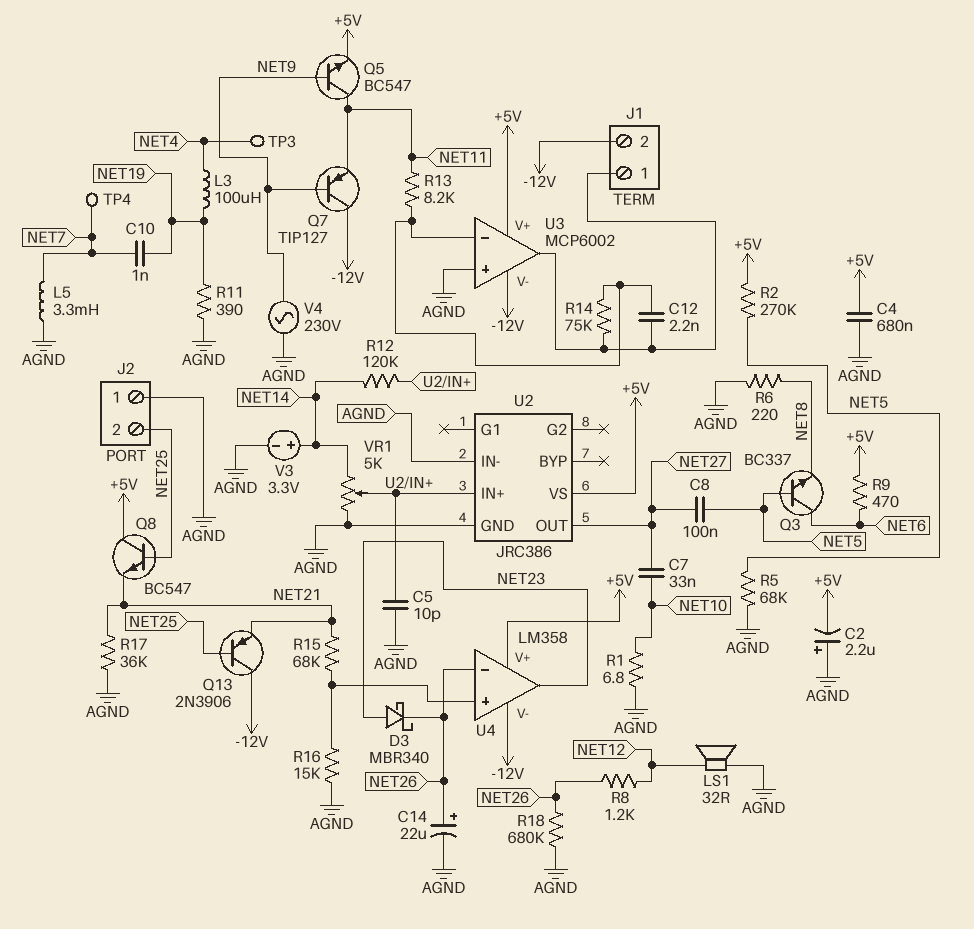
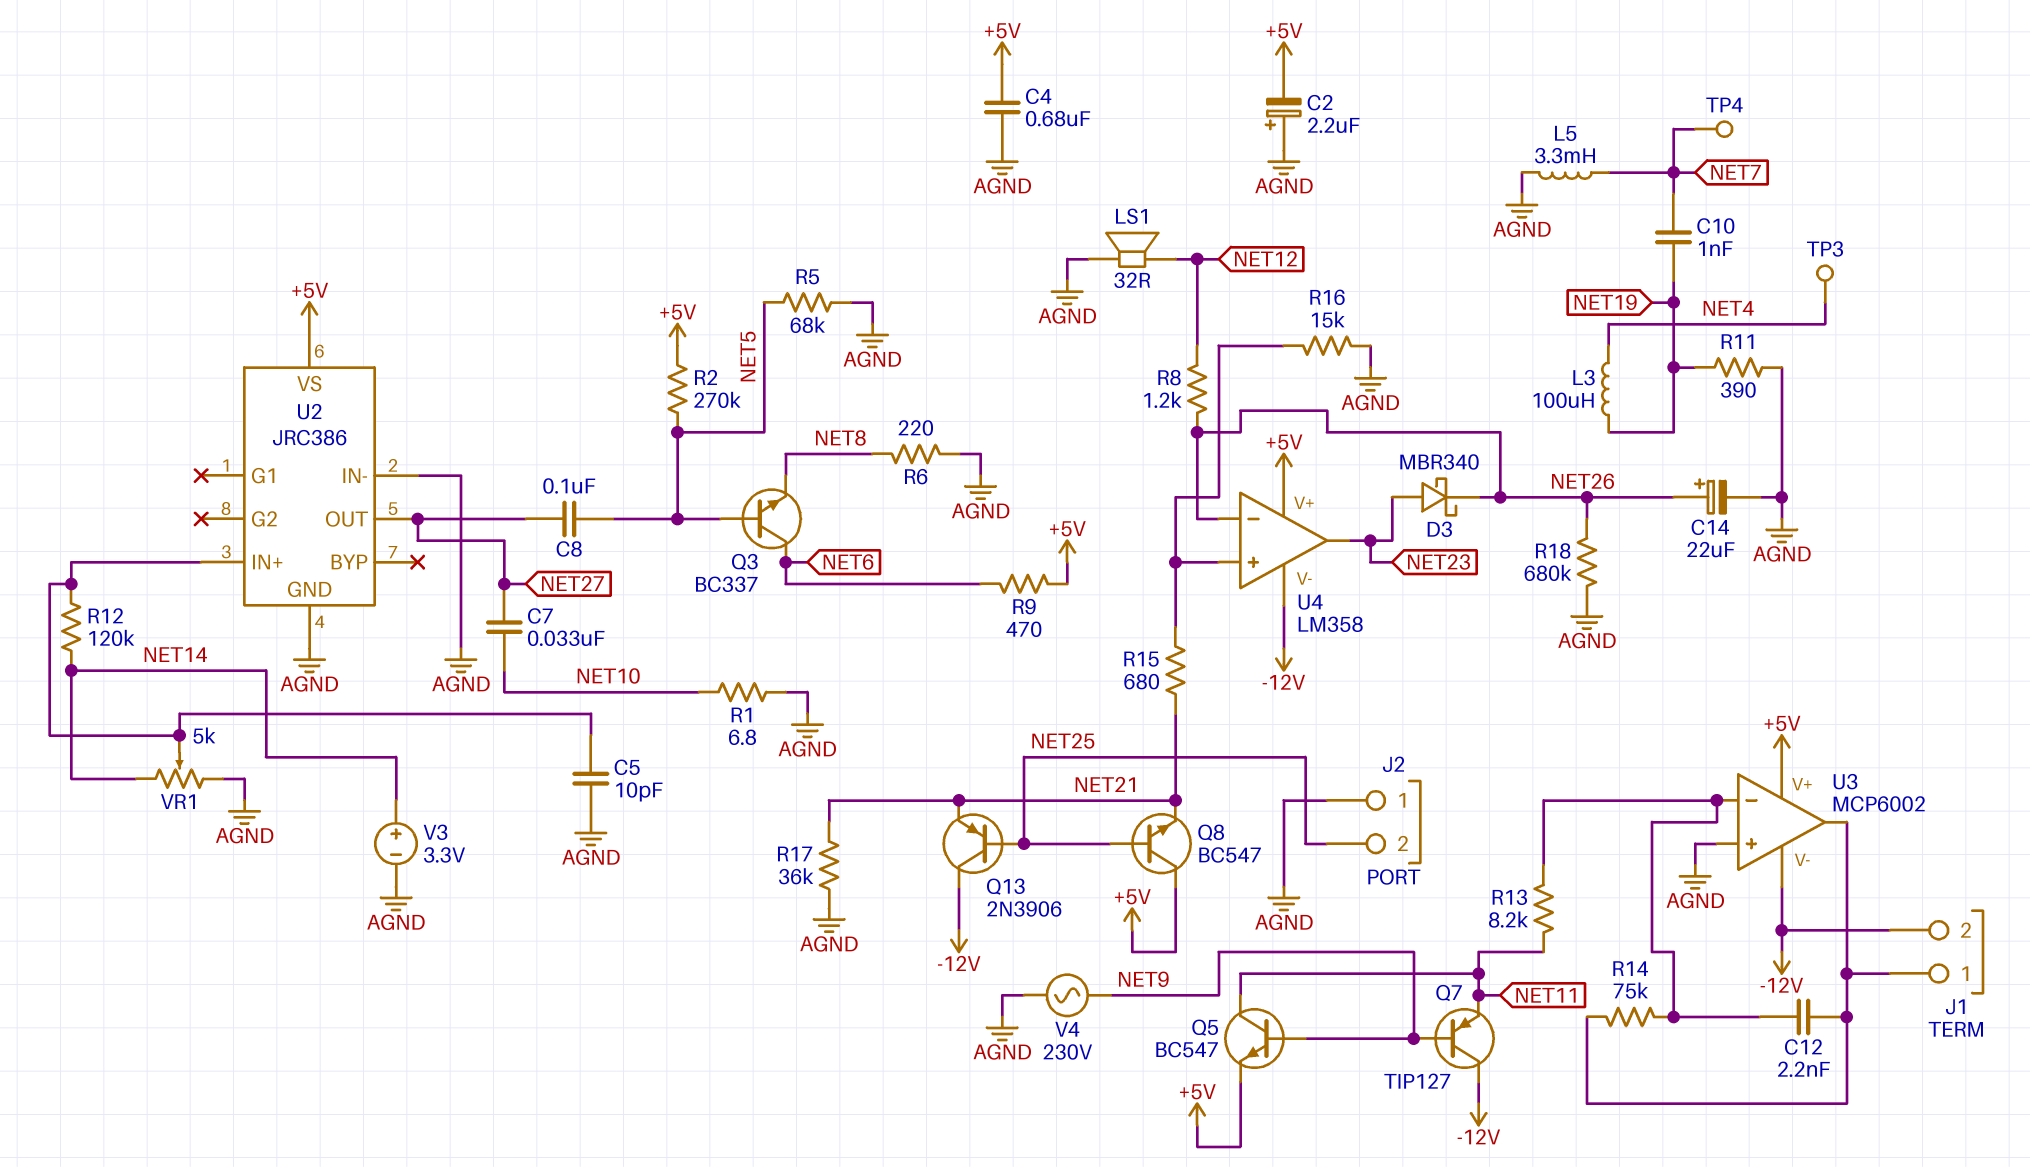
R15: 68k (NET21, U4/in+) -> 680 (NET21, U4/in+)

